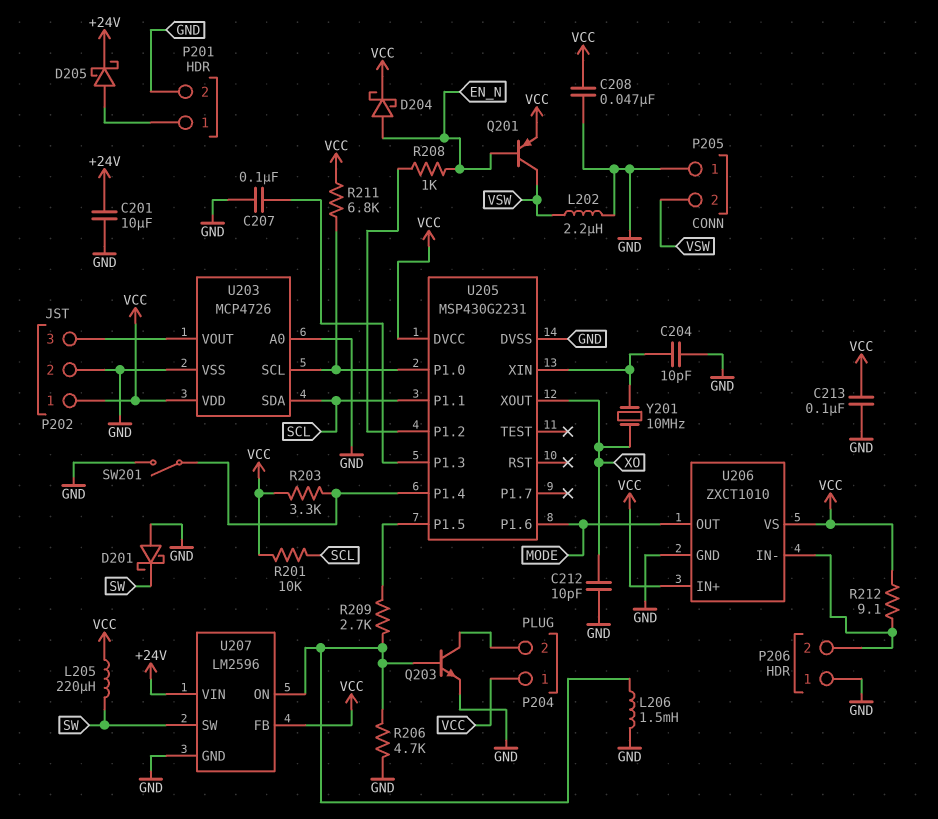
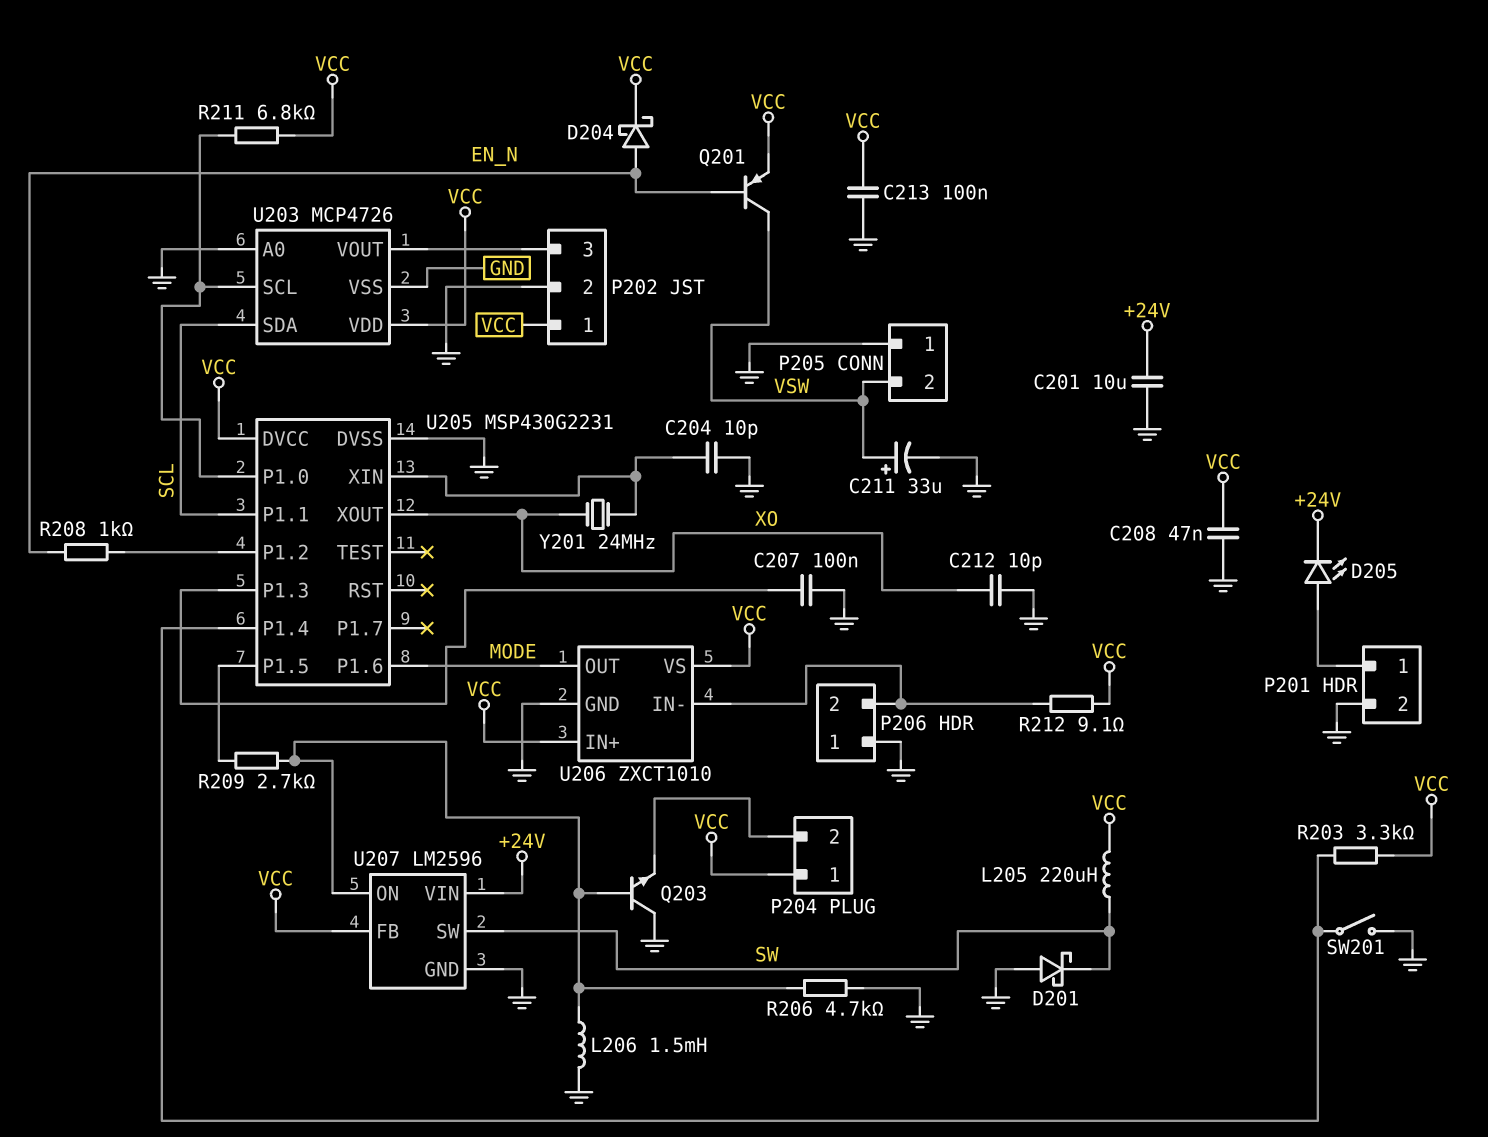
C211: none -> 33uF (plus VSW, minus GND)
D205: schottky (A P201/1, K +24V) -> LED (A P201/1, K +24V)
L202: 2.2uH (GND, VSW) -> none
Q203: NPN (B U207/ON, C P204/2, E GND) -> NPN (B U207/ON, C GND, E P204/2)
R201: 10k (SCL, VCC) -> none
Y201: 10MHz (U205/XIN, XO) -> 24MHz (U205/XIN, XO)

